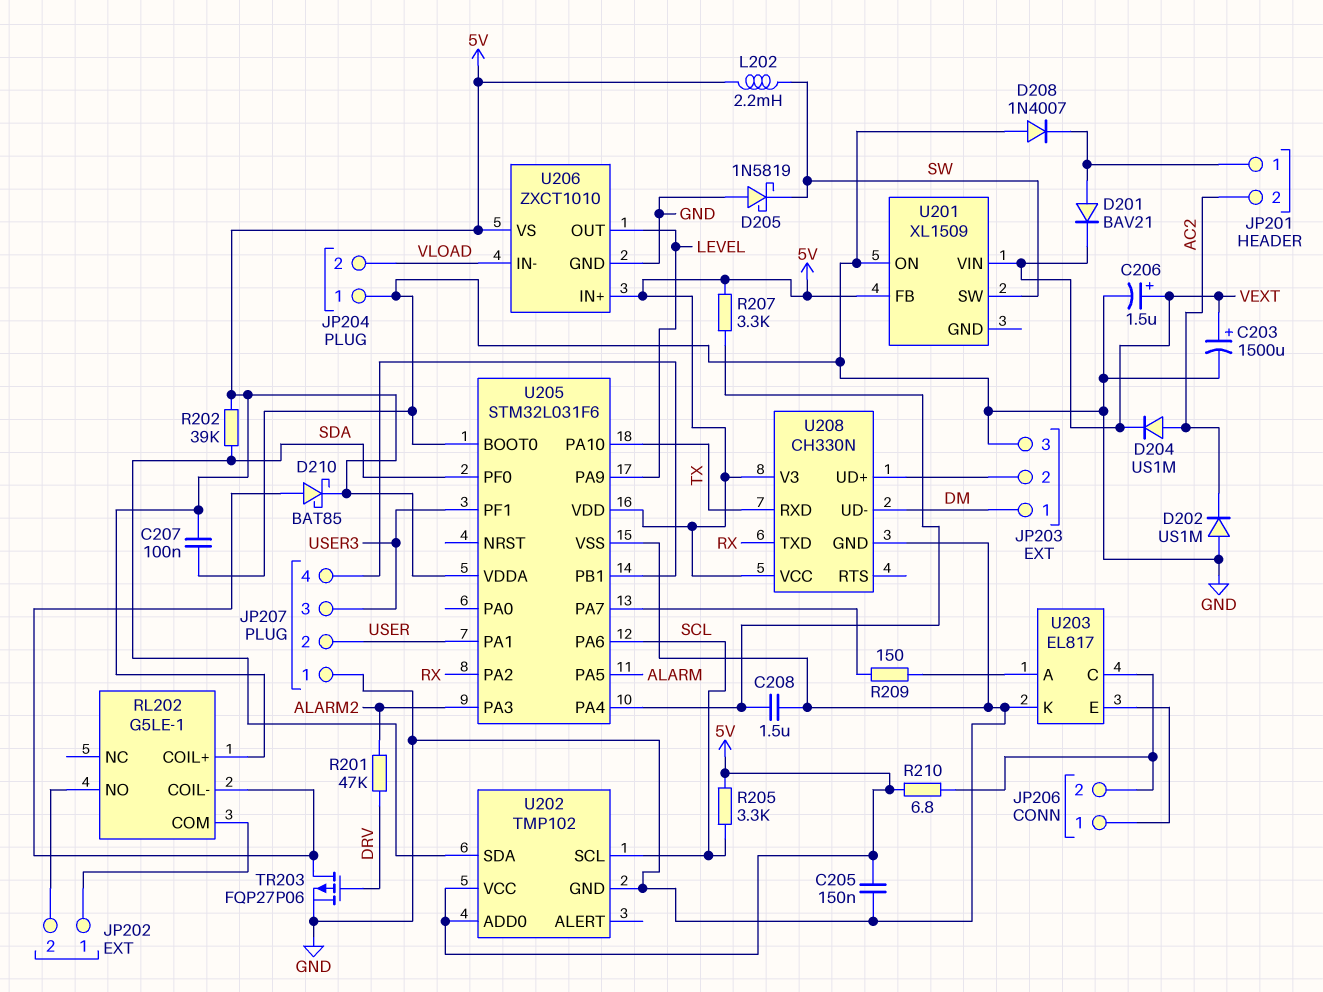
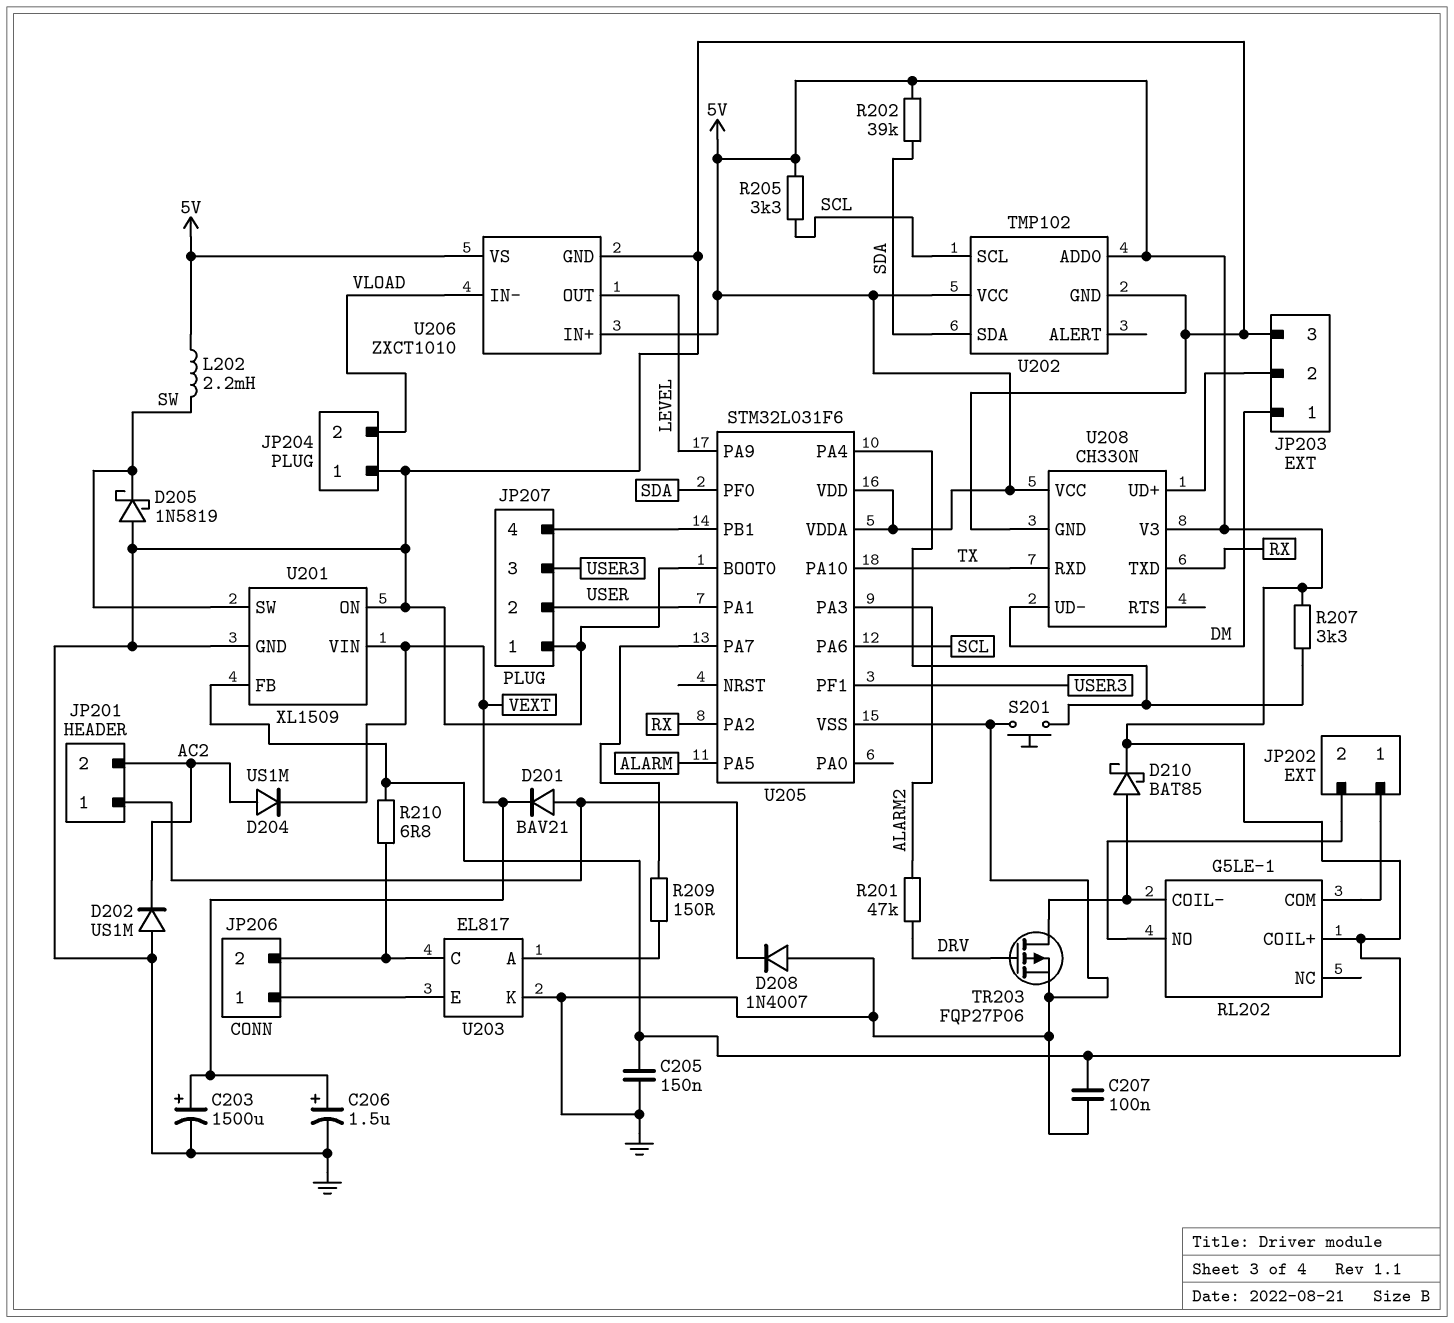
C208: 1.5uF (GND, U205/PA4) -> none
S201: none -> button (GND, U205/PA4)
U201 pin GND: none -> GND

